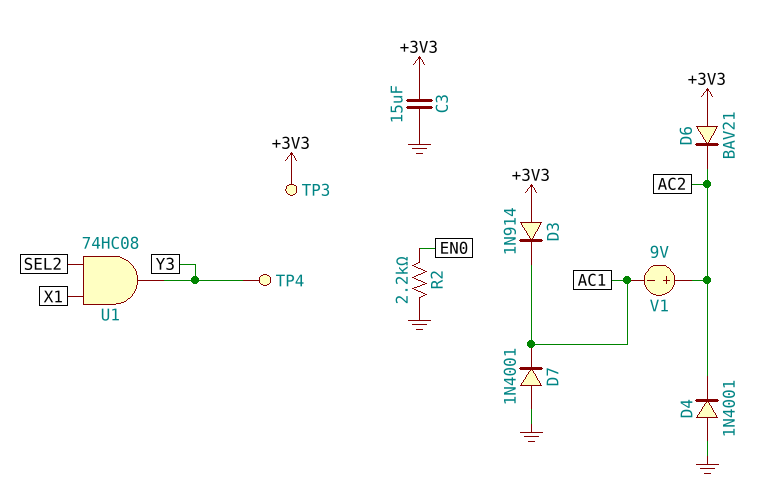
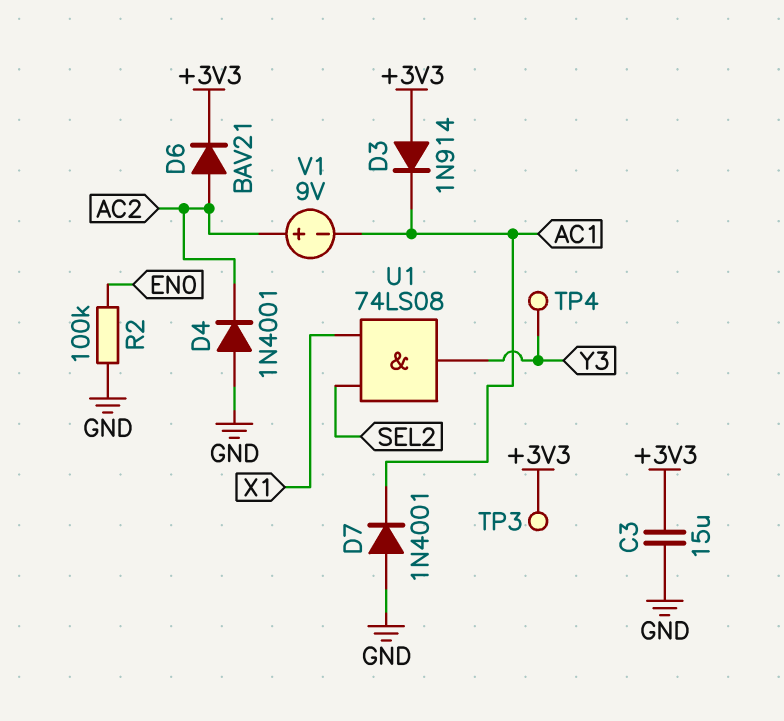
D6: diode BAV21 (A +3V3, K AC2) -> diode BAV21 (A AC2, K +3V3)
R2: 2.2k (EN0, GND) -> 100k (EN0, GND)
U1: AND 74HC08 (in SEL2, in X1, out Y3) -> AND 74LS08 (in SEL2, in X1, out Y3)

